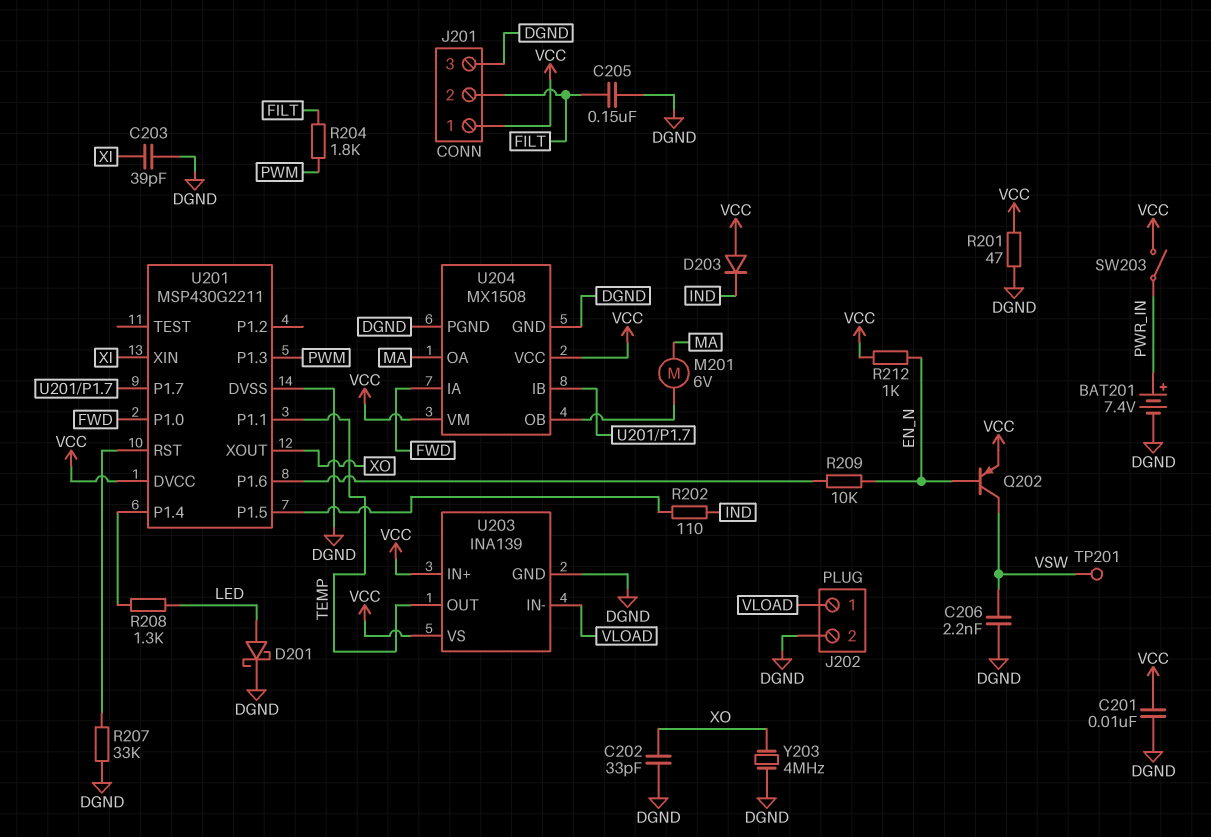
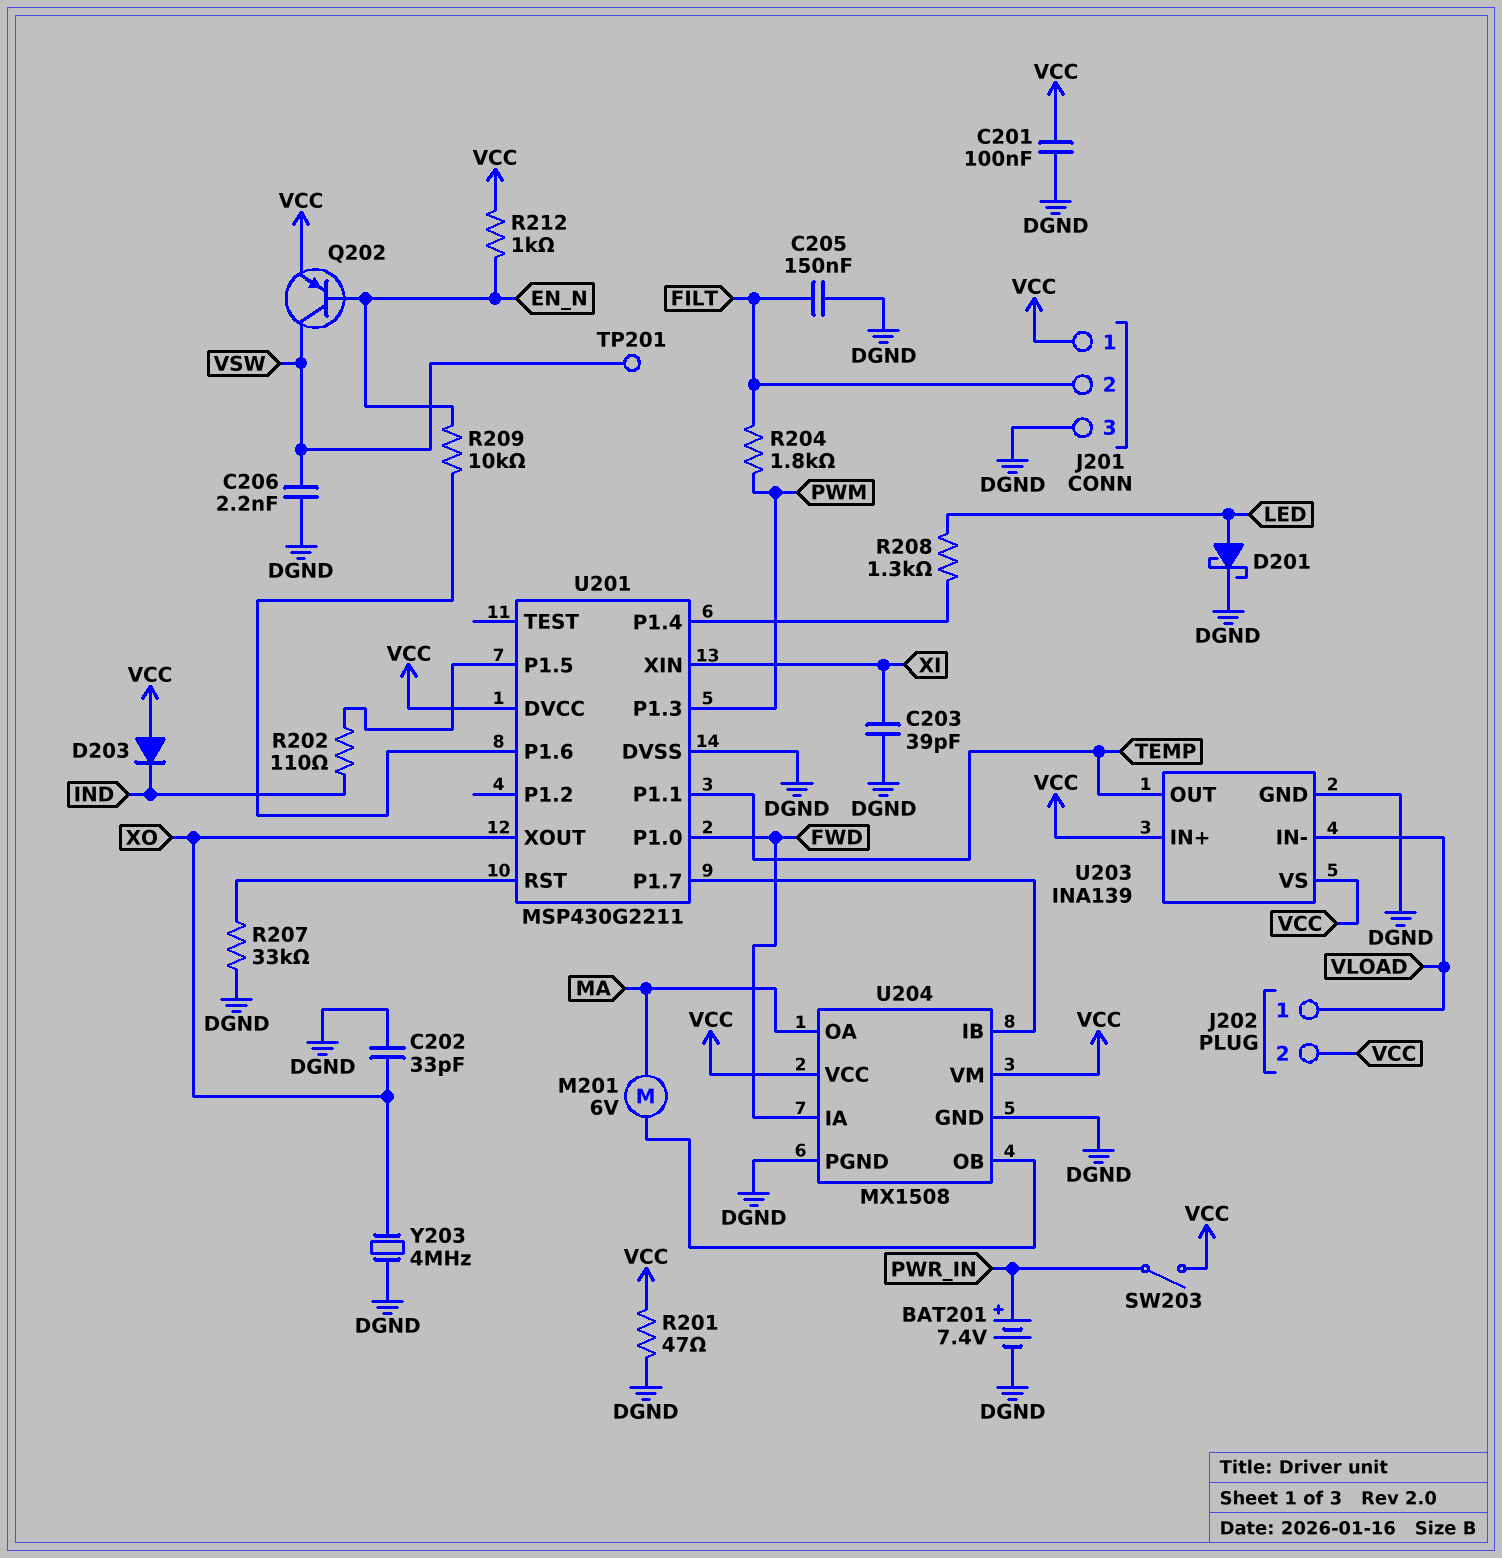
C201: 10nF (DGND, VCC) -> 100nF (DGND, VCC)
J202 pin 2: DGND -> VCC

